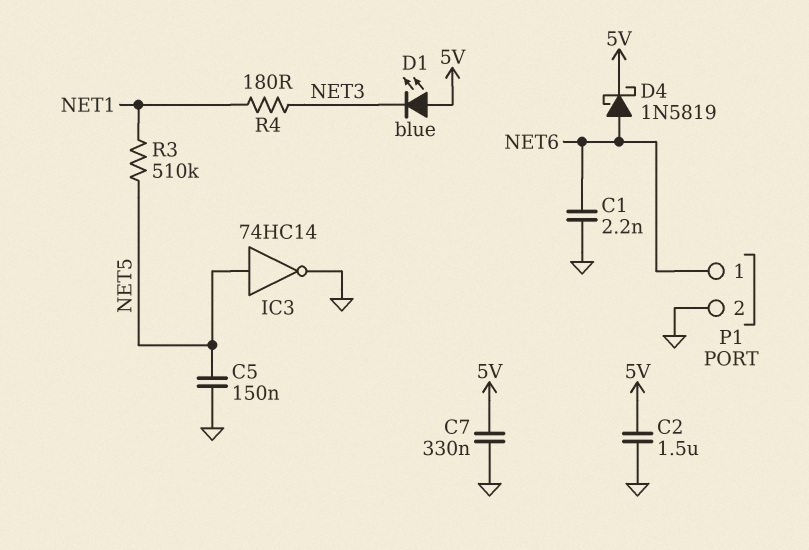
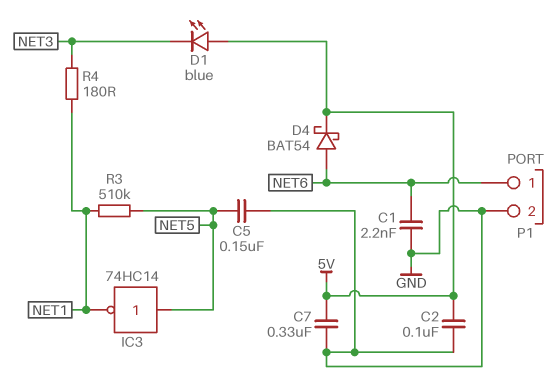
C2: 1.5uF (5V, GND) -> 100nF (5V, GND)
D4: schottky 1N5819 (A NET6, K 5V) -> schottky BAT54 (A NET6, K 5V)
IC3: NOT 74HC14 (in NET5, out GND) -> NOT 74HC14 (in NET5, out NET1)

